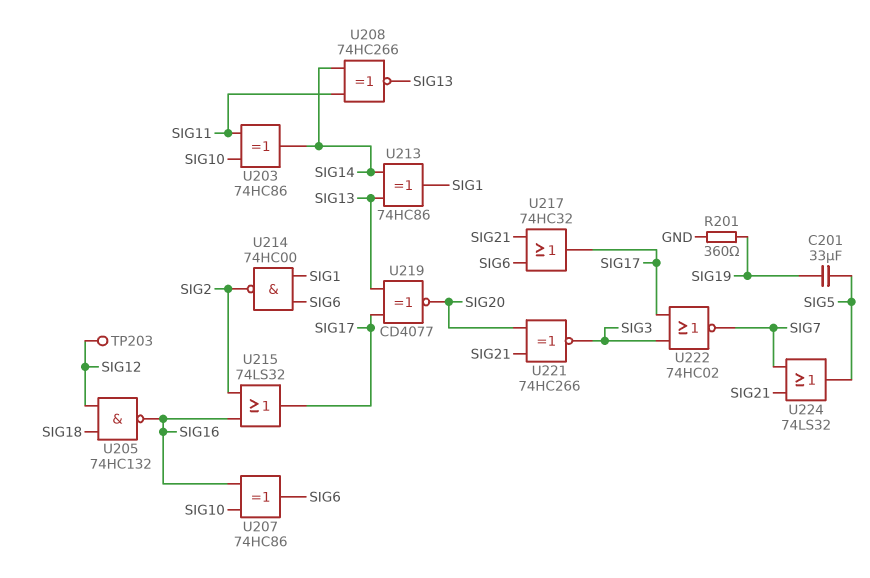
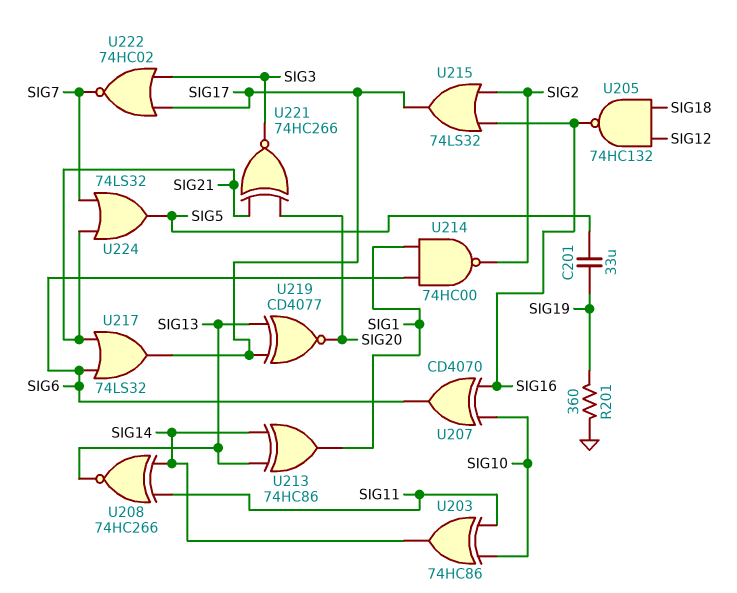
TP203: test point (SIG12) -> none
U207: XOR 74HC86 (in SIG10, in SIG16, out SIG6) -> XOR CD4070 (in SIG10, in SIG16, out SIG6)
U217: OR 74HC32 (in SIG6, in SIG21, out SIG17) -> OR 74LS32 (in SIG6, in SIG21, out SIG17)

